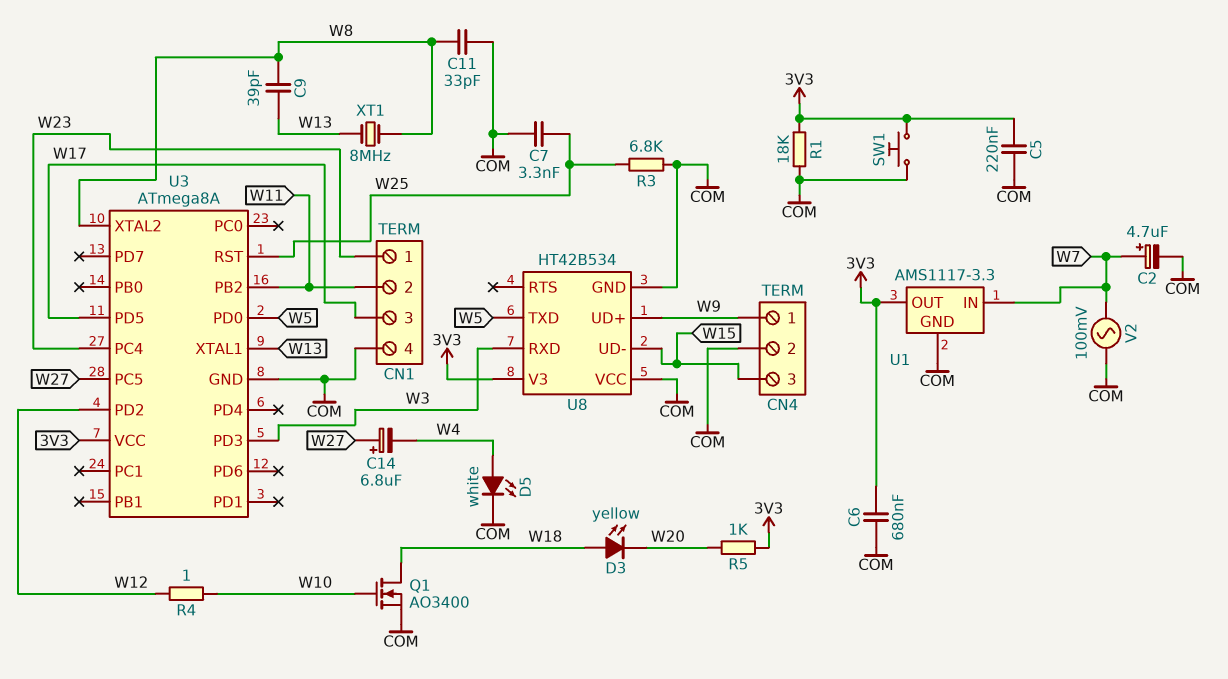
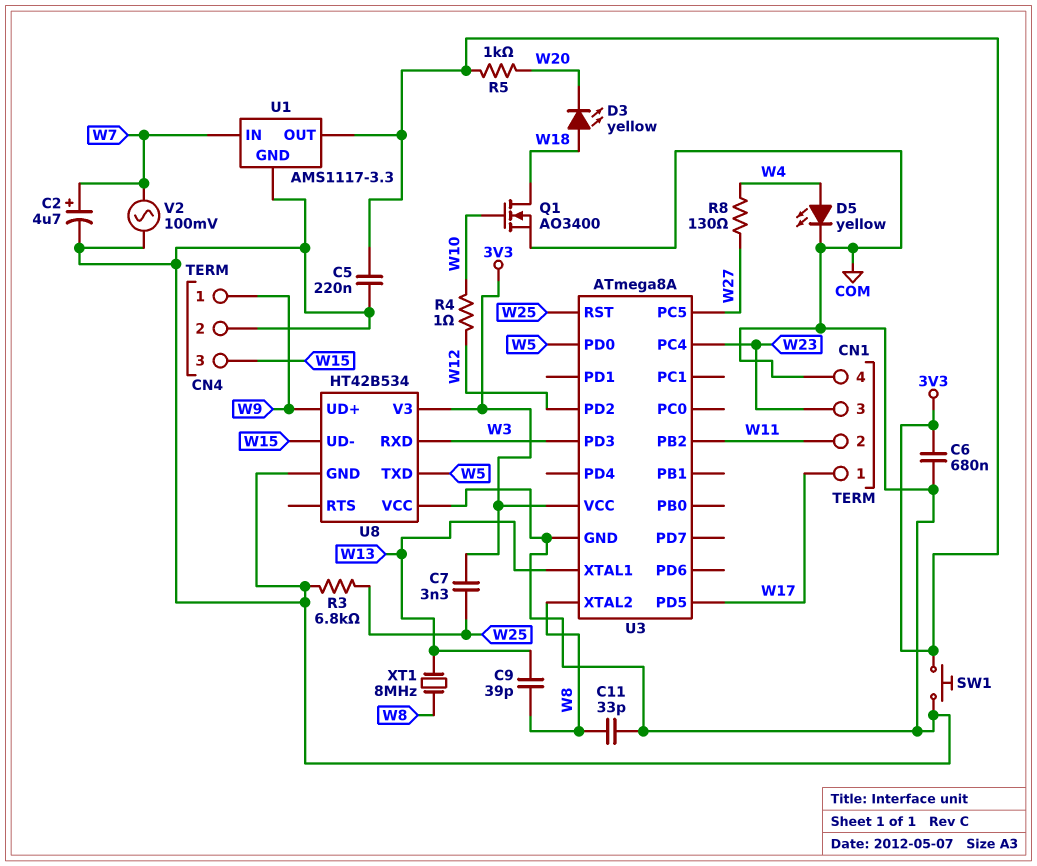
C7: 3.3nF (COM, W25) -> 3.3nF (3V3, W25)
C14: 6.8uF (plus W27, minus W4) -> none
CN1 pin 1: W23 -> W17
CN1 pin 3: W17 -> W23
D5: LED white (A W4, K COM) -> LED yellow (A W4, K COM)
R1: 18k (3V3, COM) -> none
R8: none -> 130 (W4, W27)

